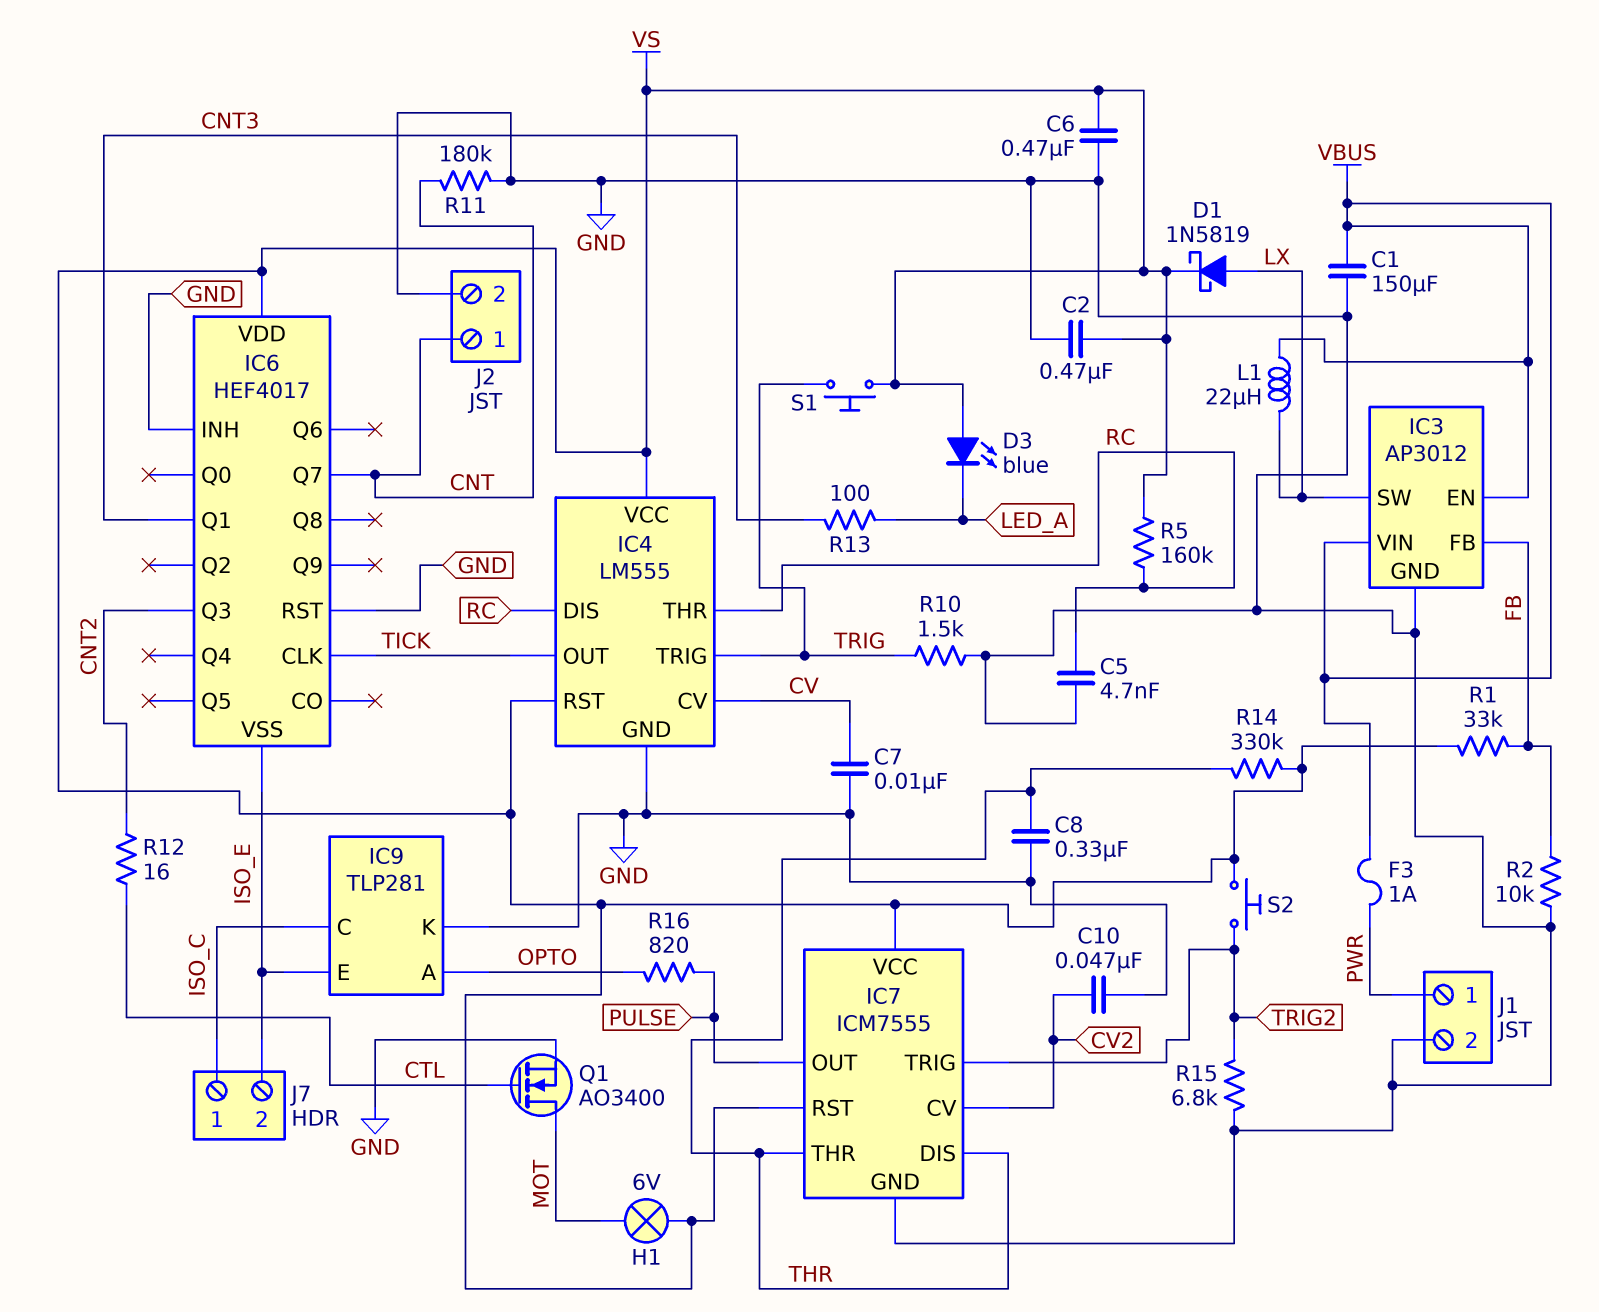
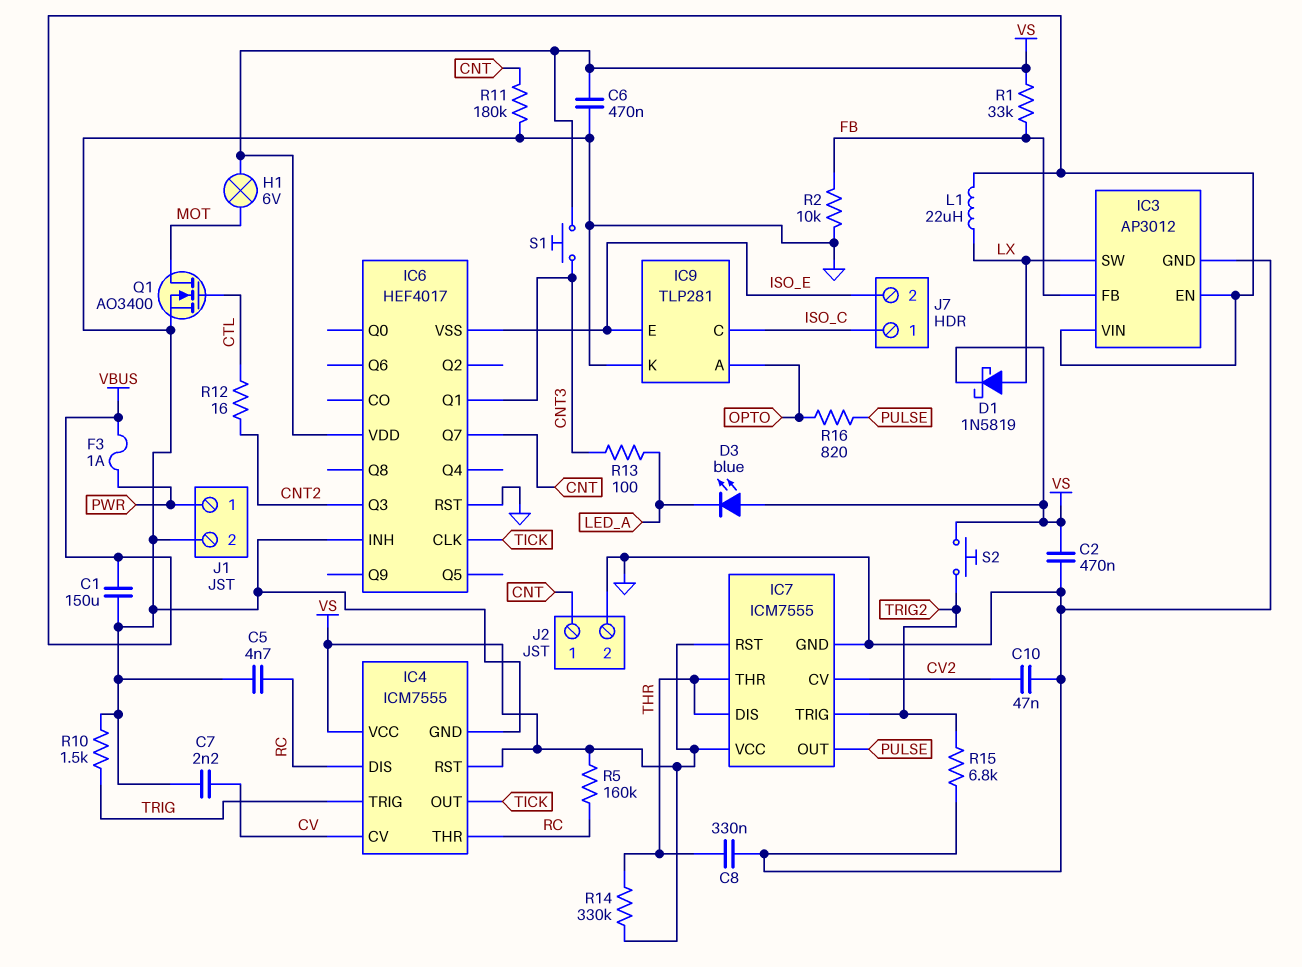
C7: 10nF (CV, GND) -> 2.2nF (CV, GND)
IC4: LM555 -> ICM7555
S1: button (TRIG, VS) -> button (CNT3, VS)

